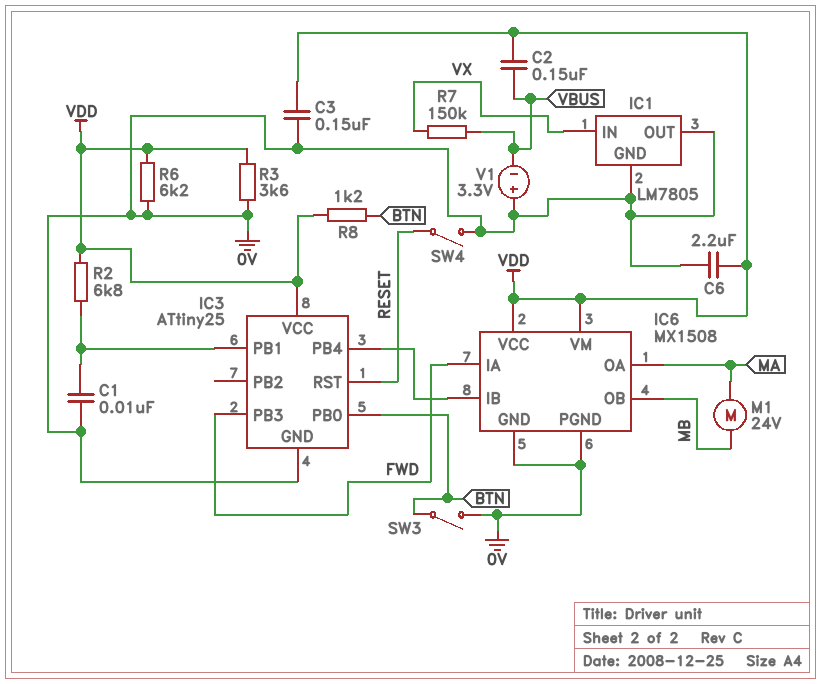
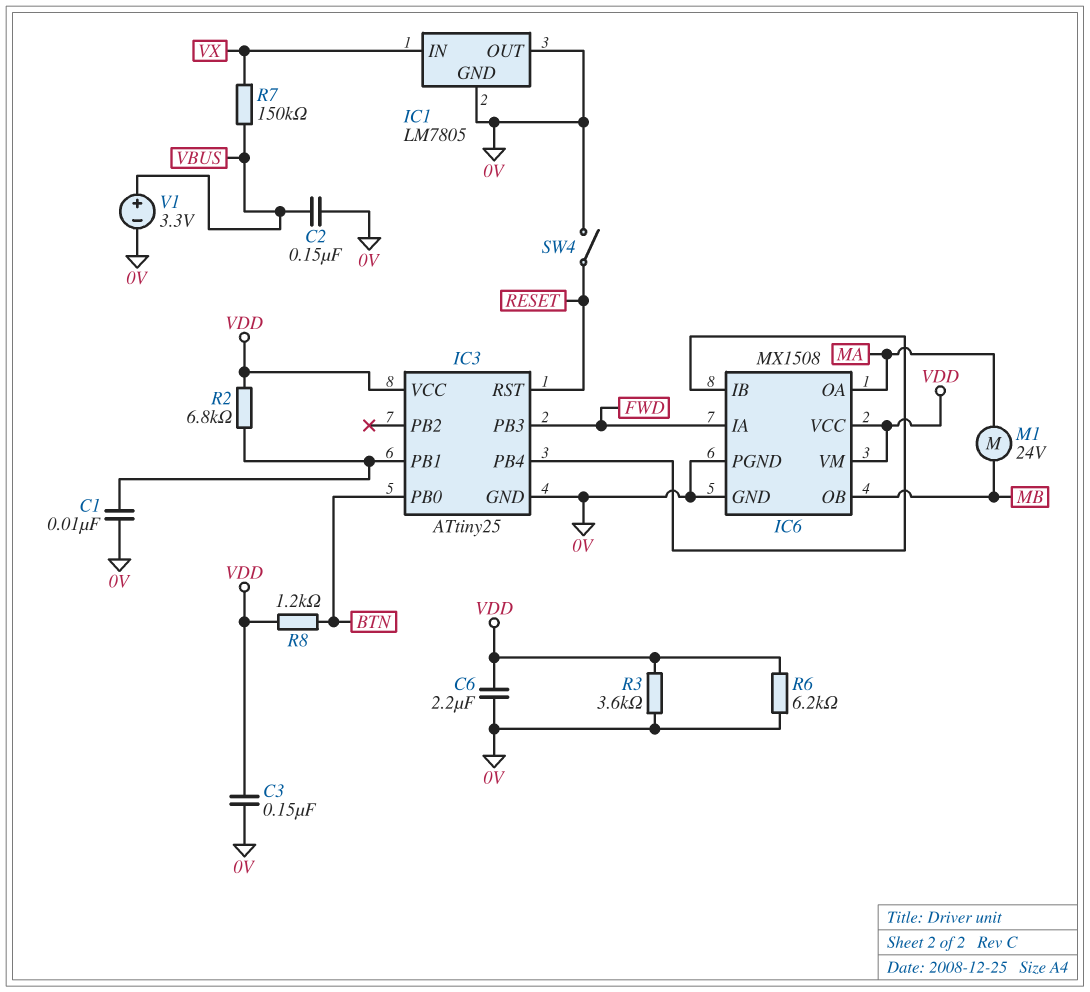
C2: 150nF (VBUS, VDD) -> 150nF (0V, VBUS)
SW3: switch (0V, BTN) -> none
V1: 3.3V (plus 0V, minus VBUS) -> 3.3V (plus VBUS, minus 0V)

